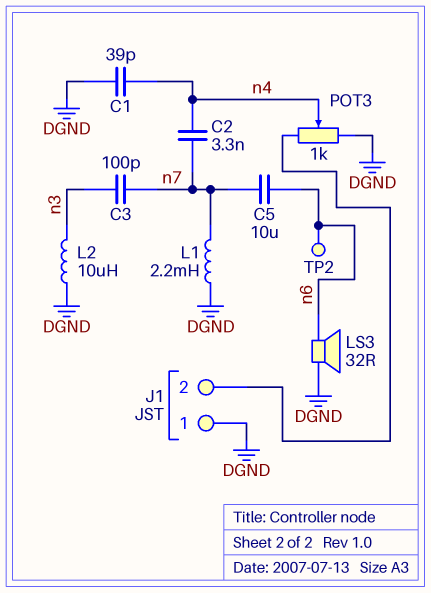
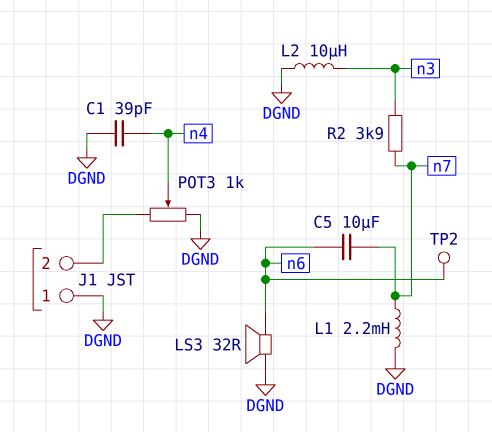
C2: 3.3nF (n4, n7) -> none
C3: 100pF (n3, n7) -> none
R2: none -> 3.9k (n3, n7)

